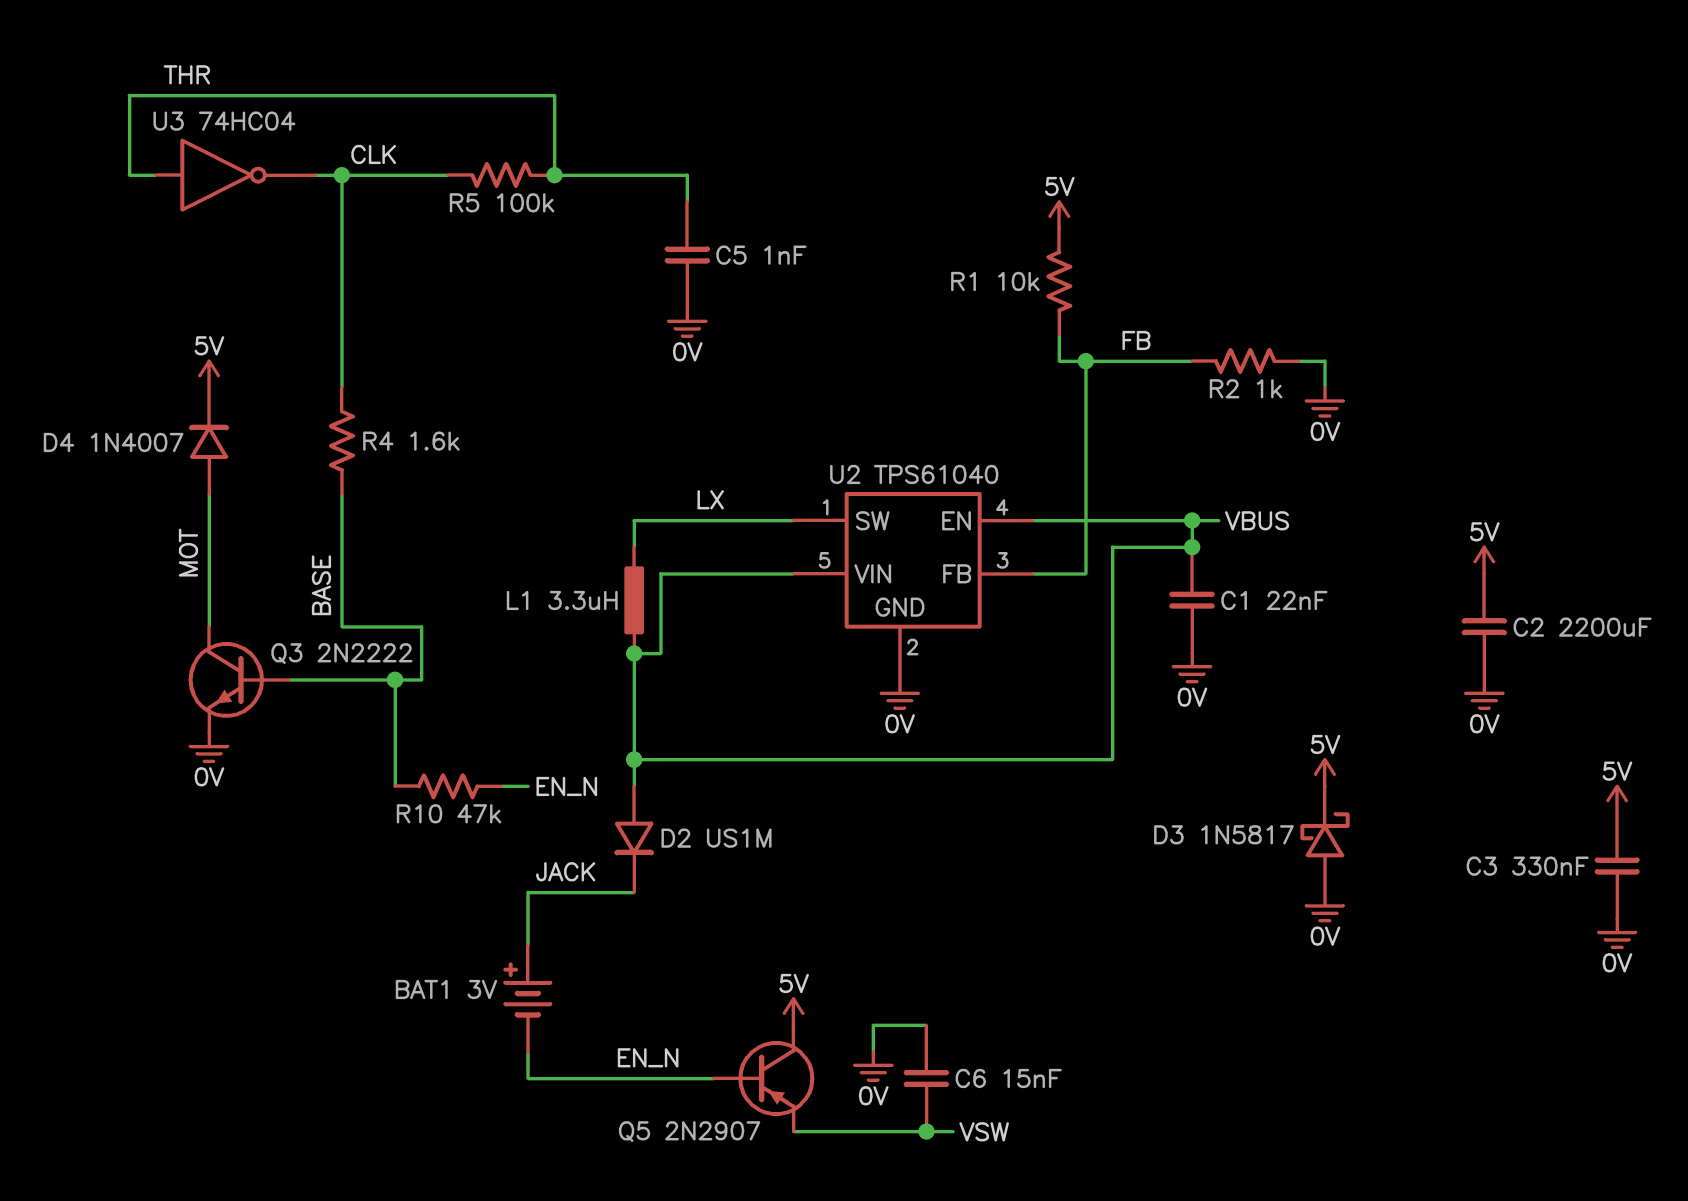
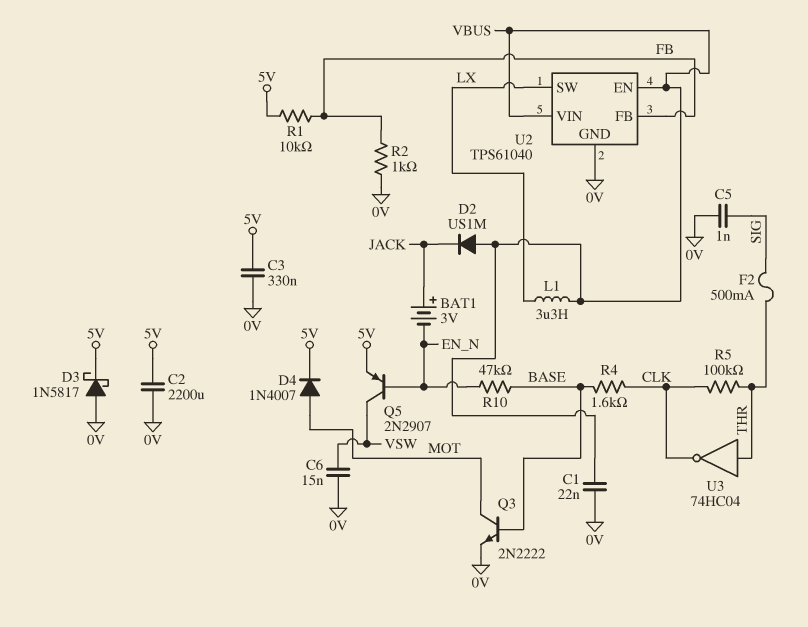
C5: 1nF (0V, THR) -> 1nF (0V, SIG)
F2: none -> 500mA (SIG, THR)
Q5: PNP 2N2907 (B EN_N, C 5V, E VSW) -> PNP 2N2907 (B EN_N, C VSW, E 5V)

